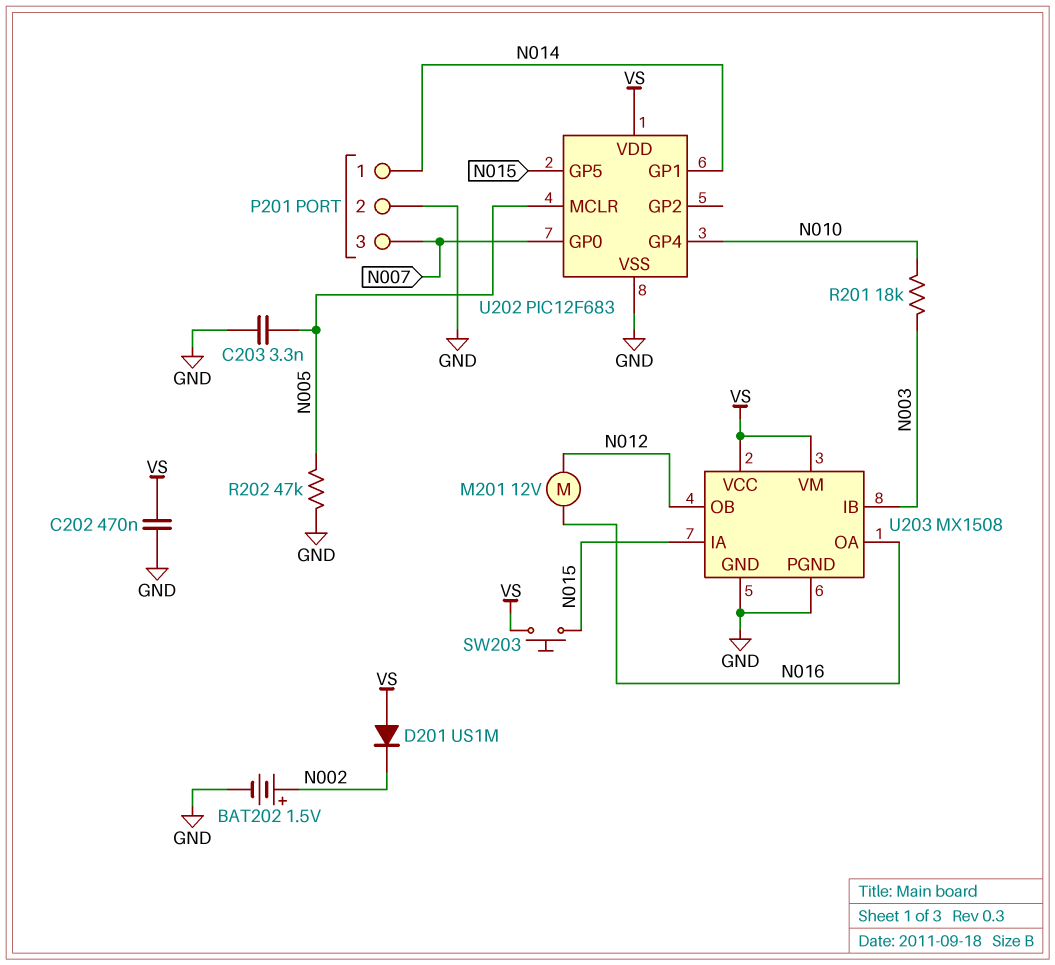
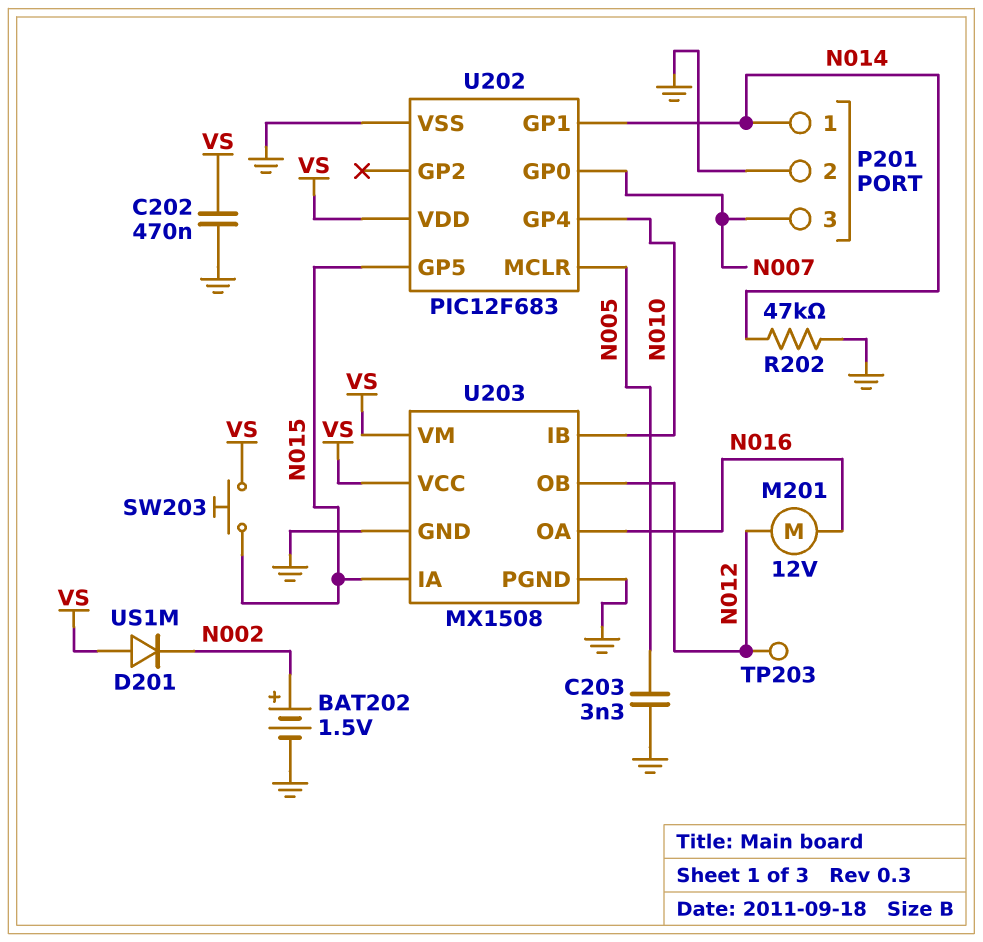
R201: 18k (N003, N010) -> none
R202: 47k (GND, N005) -> 47k (GND, N014)
TP203: none -> test point (N012)
U203 pin IB: N003 -> N010

